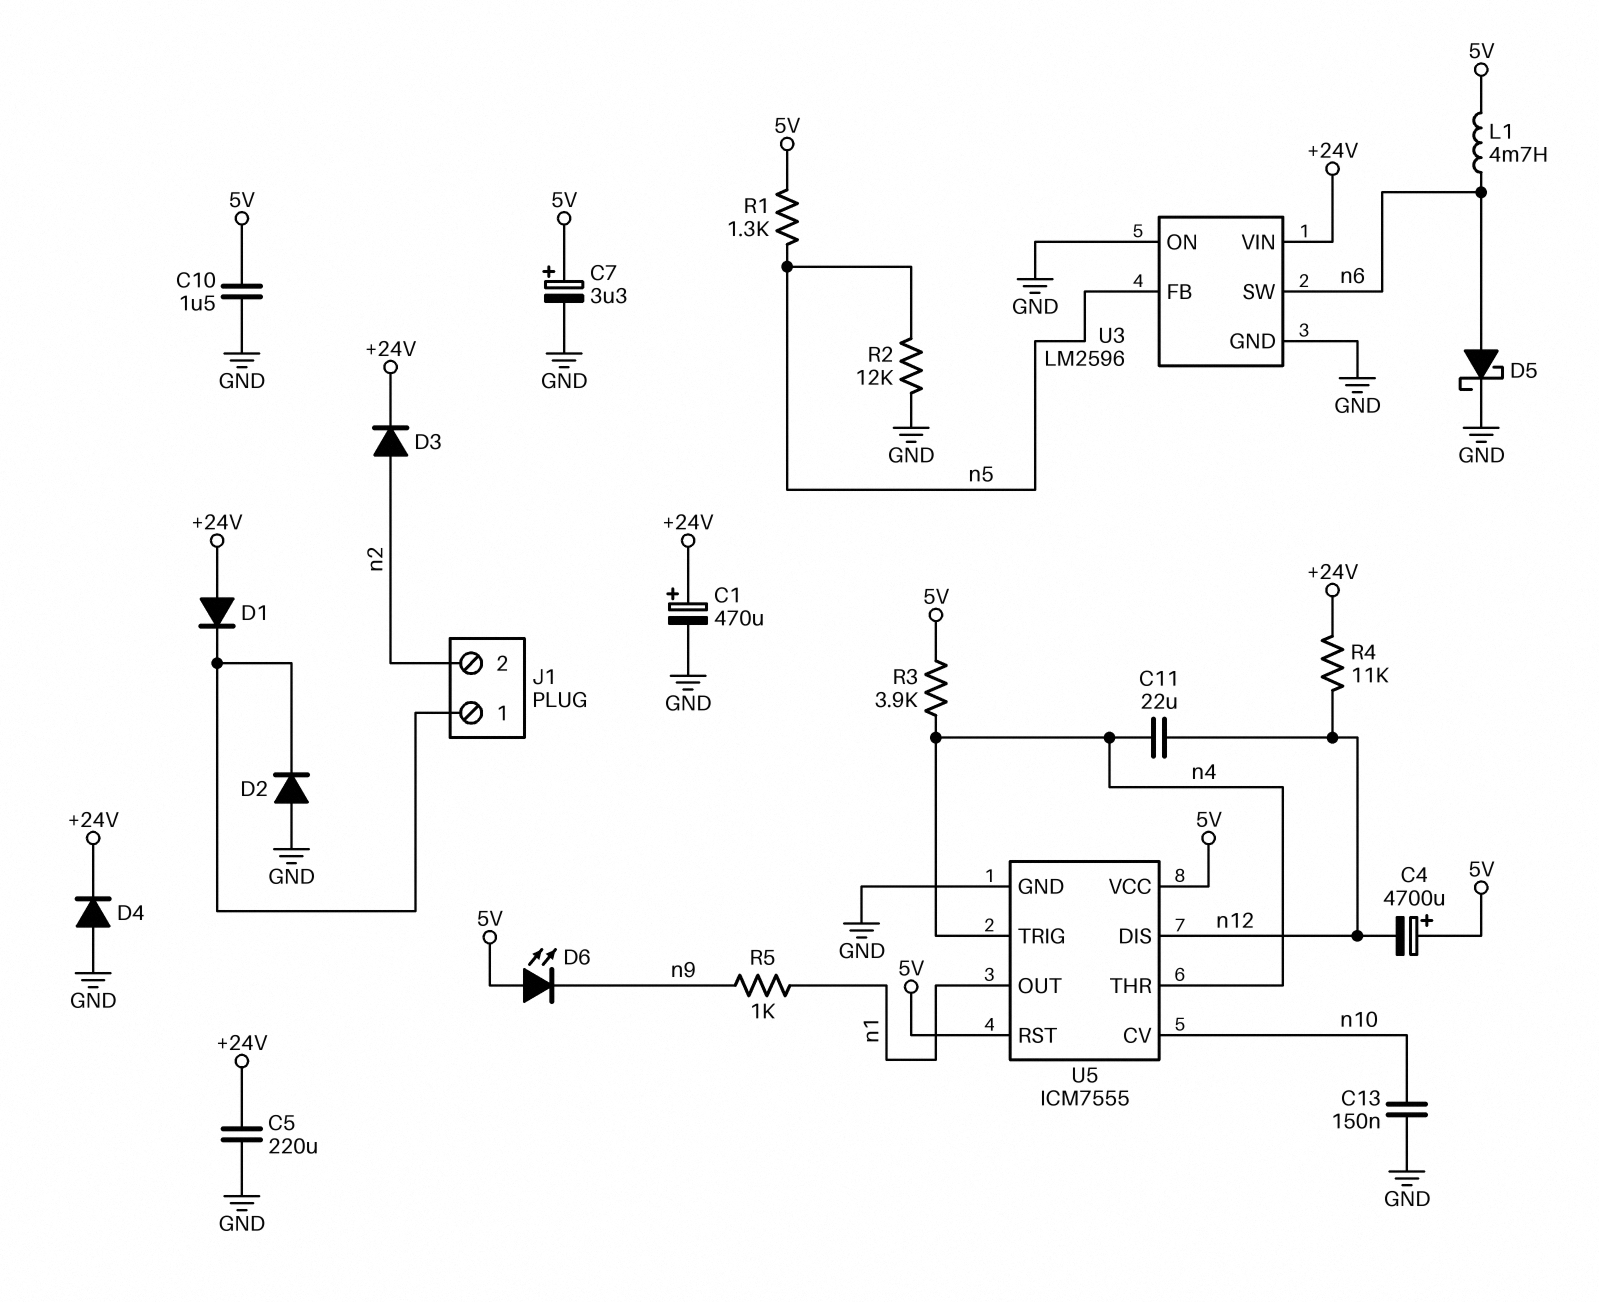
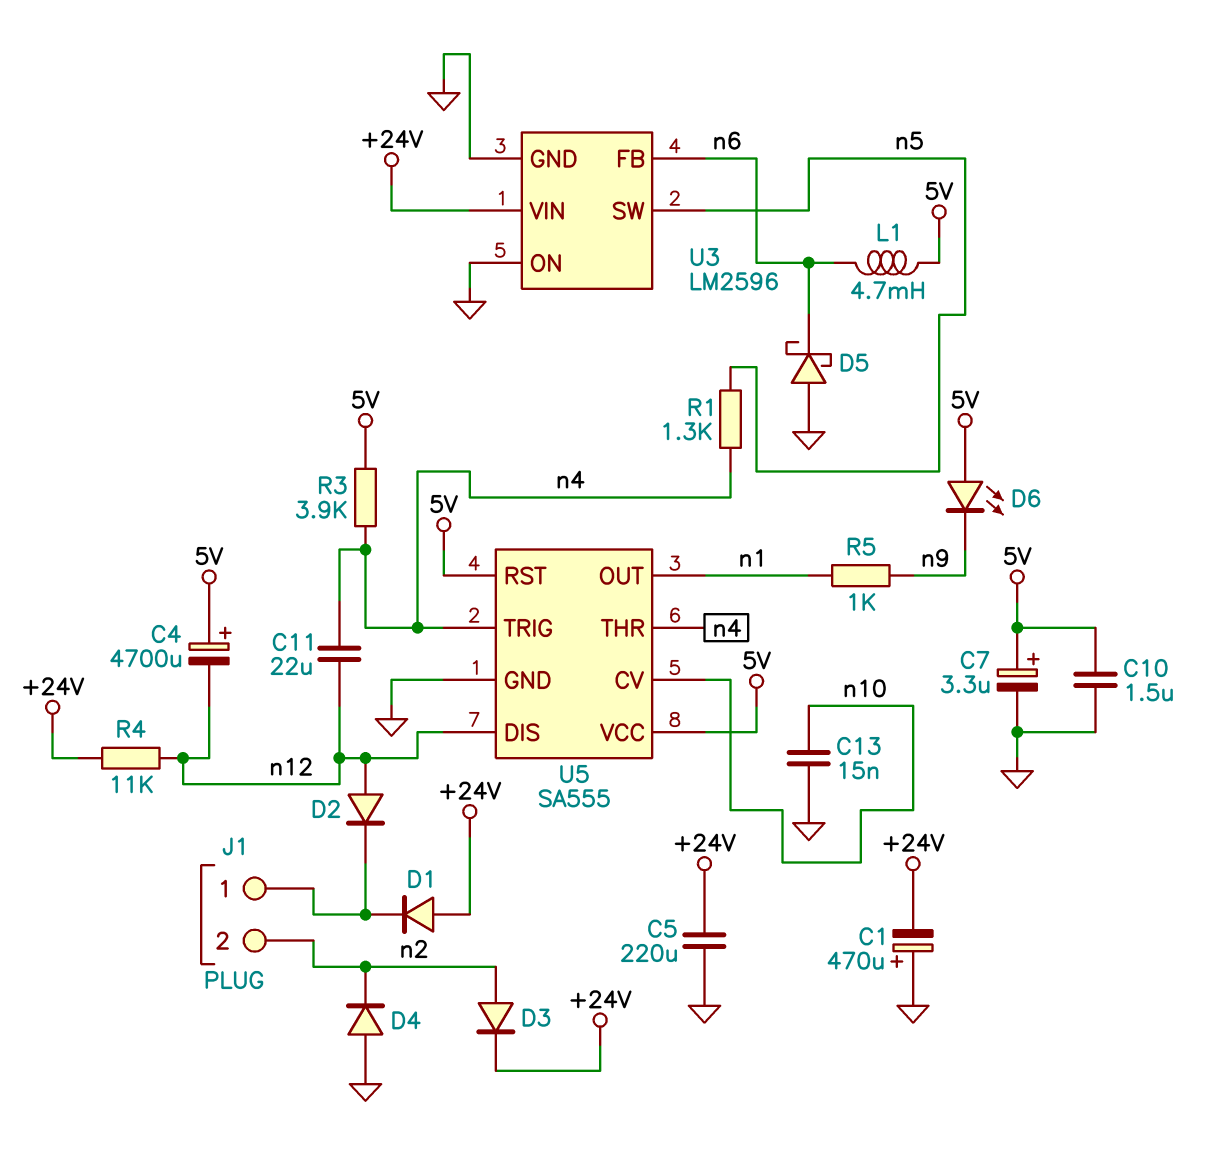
C1: 470uF (plus +24V, minus GND) -> 470uF (plus GND, minus +24V)
C13: 150nF (GND, n10) -> 15nF (GND, n10)
D2: diode (A GND, K J1/1) -> diode (A n12, K J1/1)
D4: diode (A GND, K +24V) -> diode (A GND, K n2)
D5: schottky (A n6, K GND) -> schottky (A GND, K n6)
R1: 1.3k (5V, n5) -> 1.3k (n4, n5)
R2: 12k (GND, n5) -> none
U3 pin FB: n5 -> n6
U3 pin SW: n6 -> n5
U5: ICM7555 -> SA555

